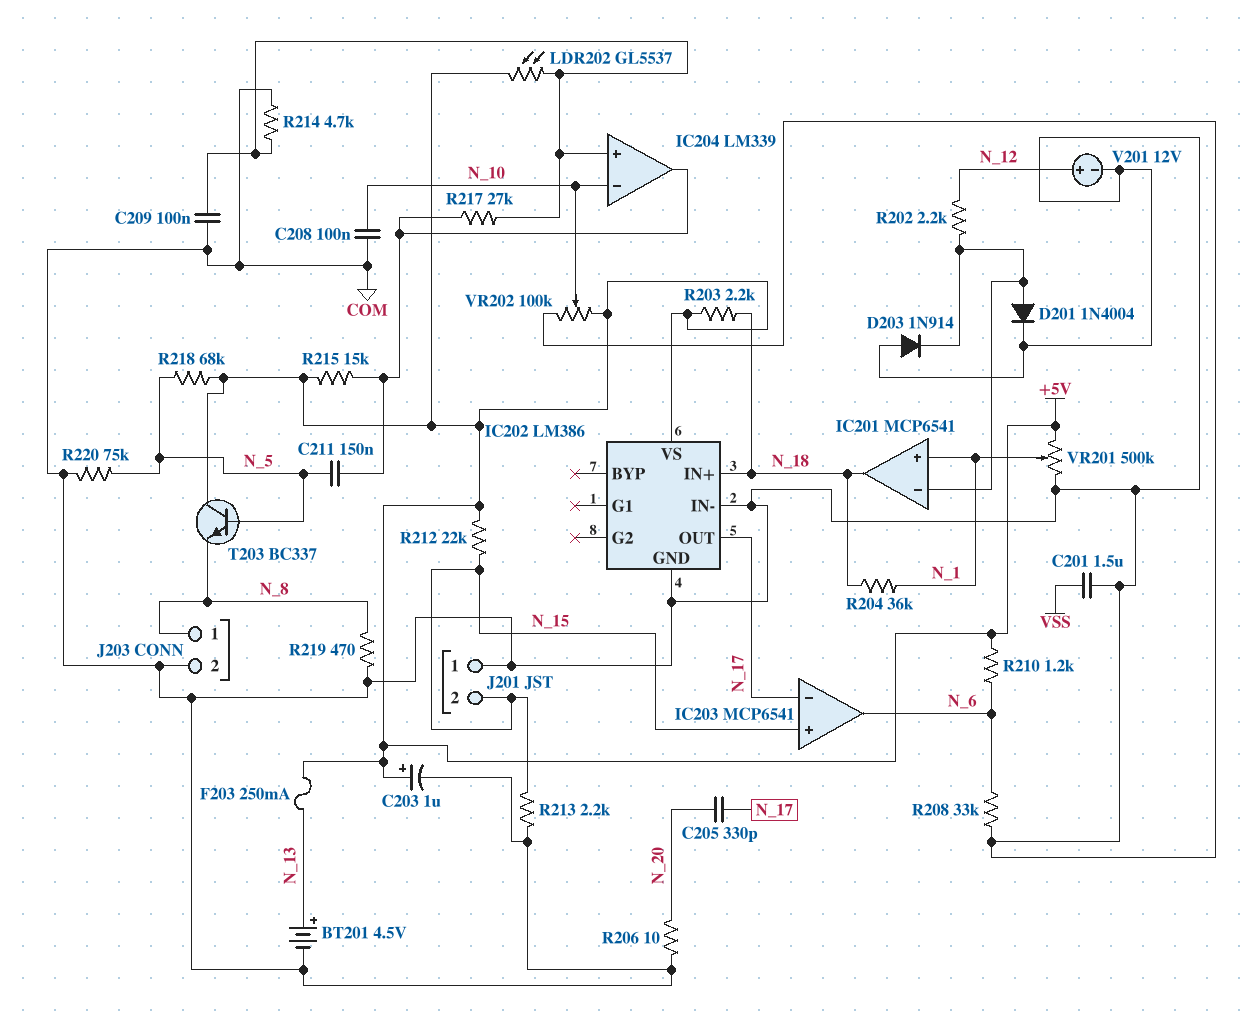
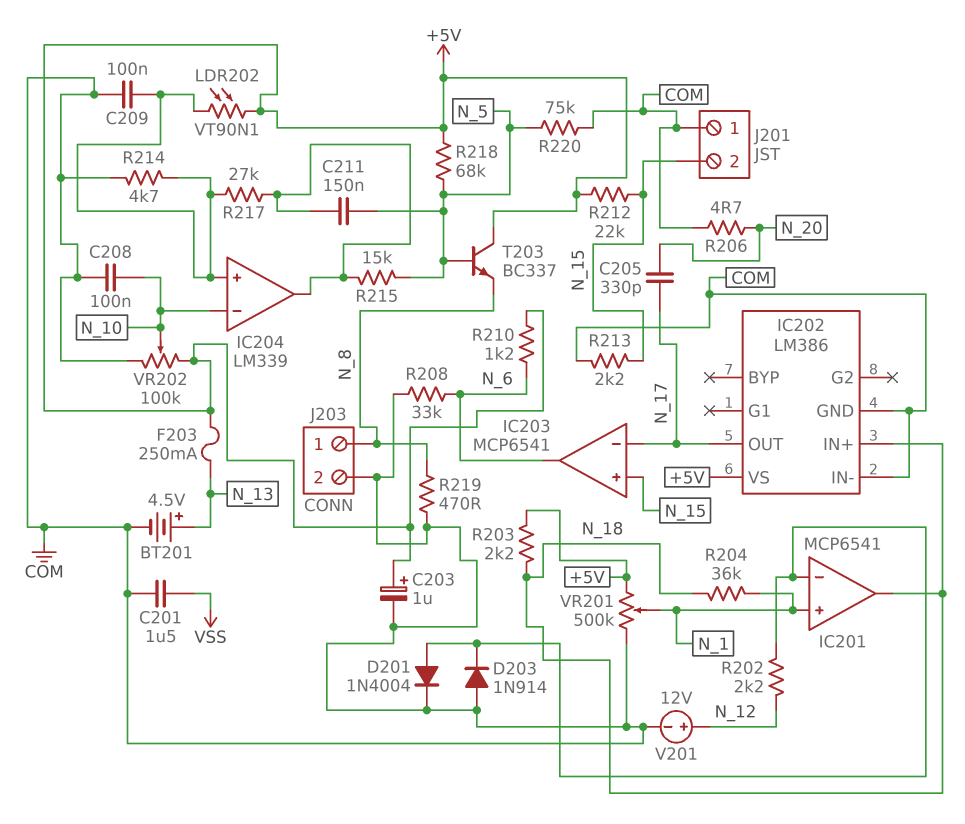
LDR202: GL5537 (+5V, IC204/in+) -> VT90N1 (+5V, IC204/in+)
R206: 10 (COM, N_20) -> 4.7 (COM, N_20)
R215: 15k (+5V, IC204/out) -> 15k (IC204/out, N_5)

